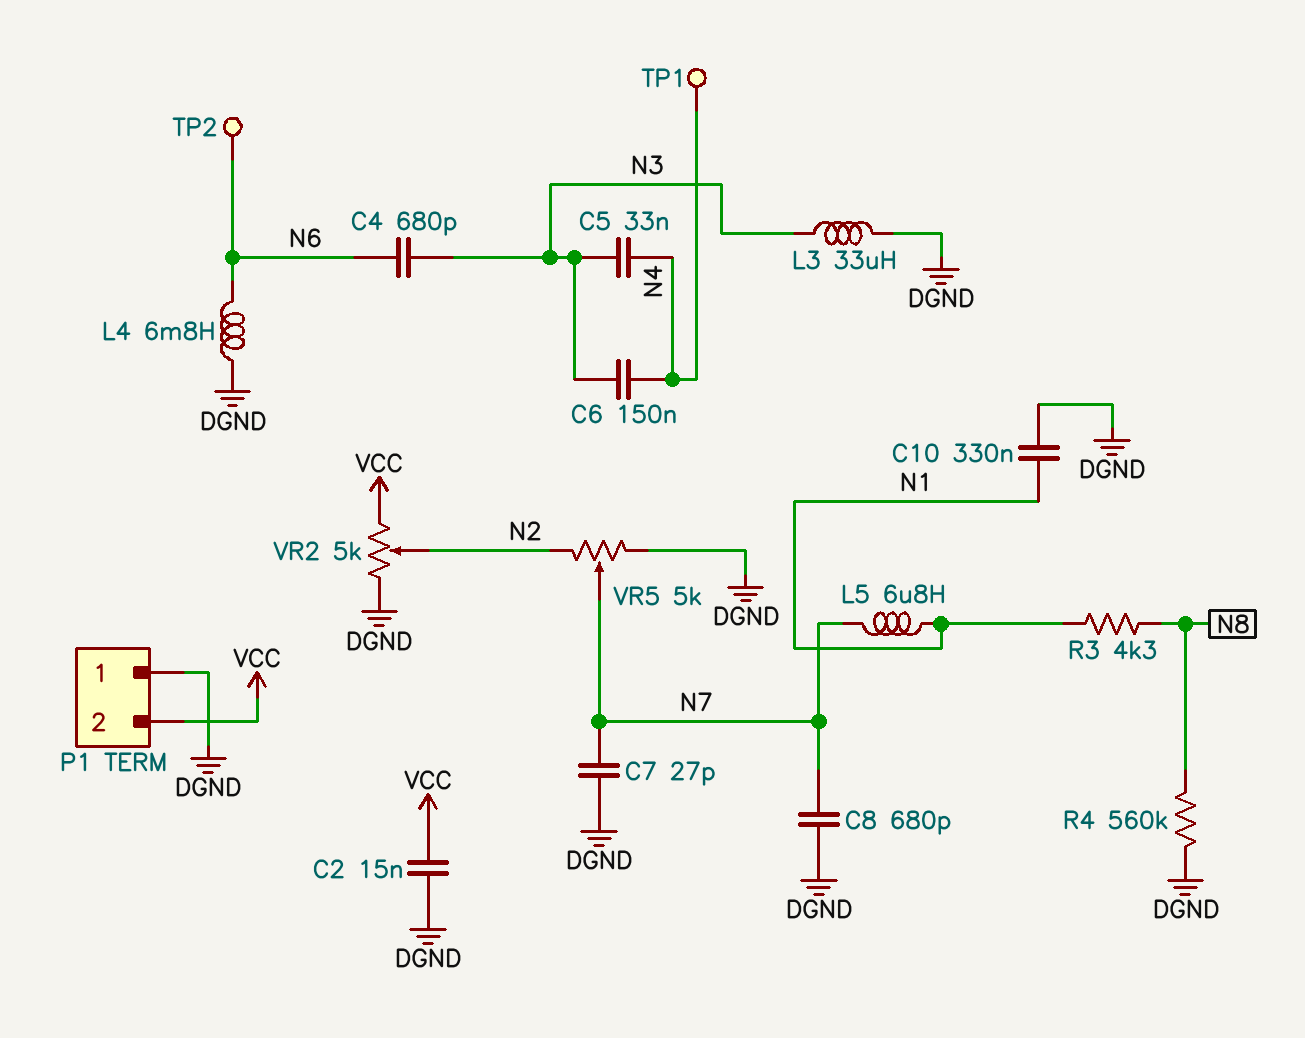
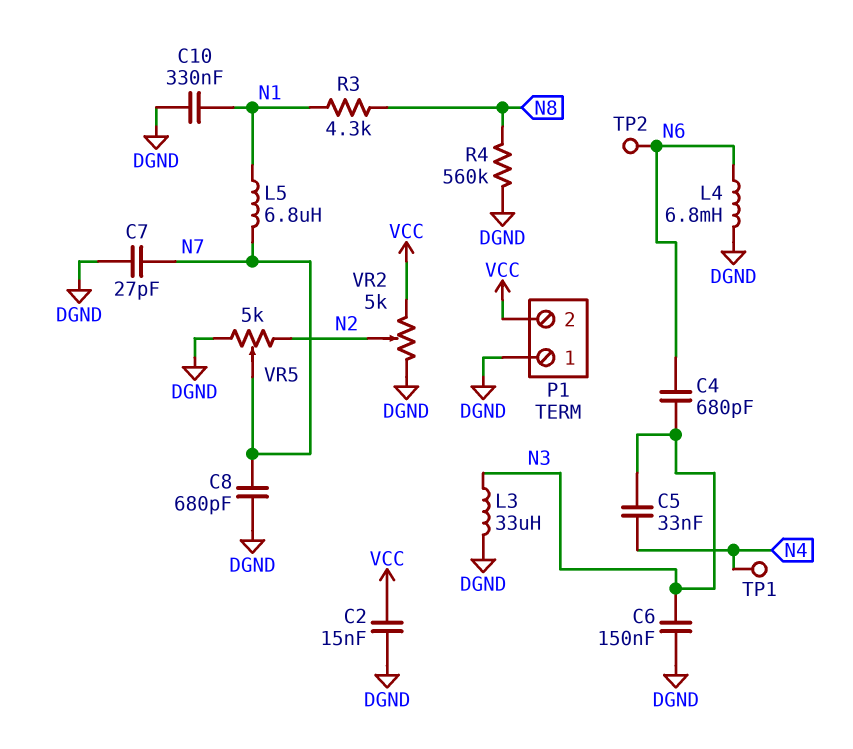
C6: 150nF (N3, N4) -> 150nF (DGND, N3)

